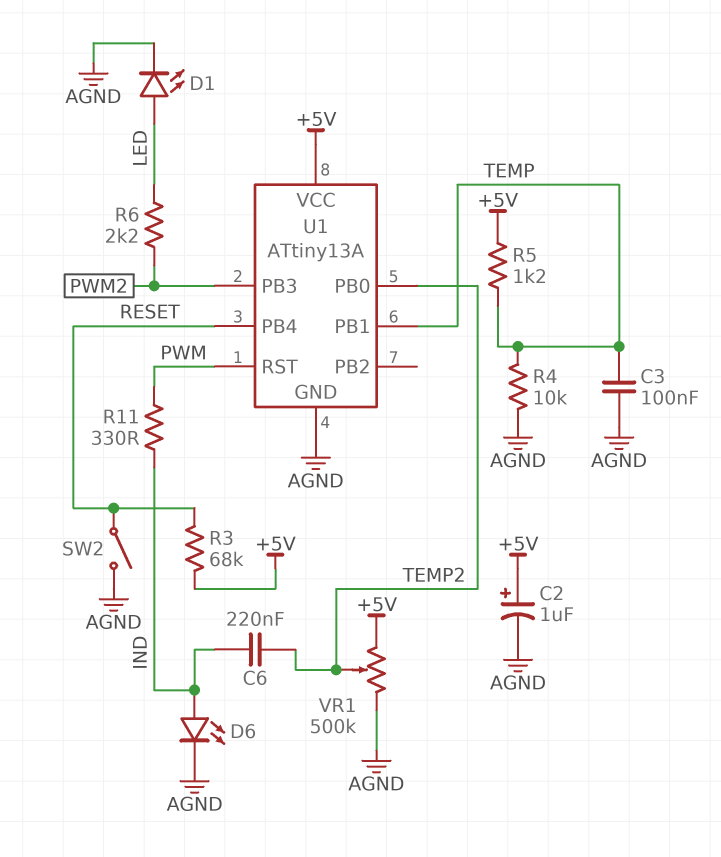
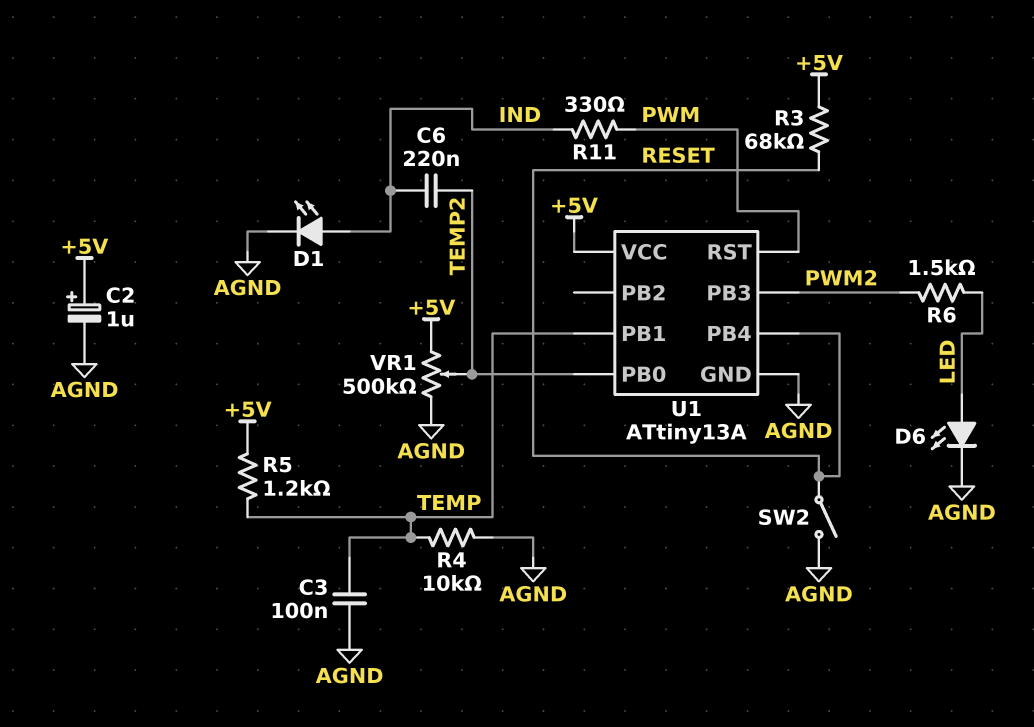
D1: LED (A LED, K AGND) -> LED (A IND, K AGND)
D6: LED (A IND, K AGND) -> LED (A LED, K AGND)
R6: 2.2k (LED, PWM2) -> 1.5k (LED, PWM2)

